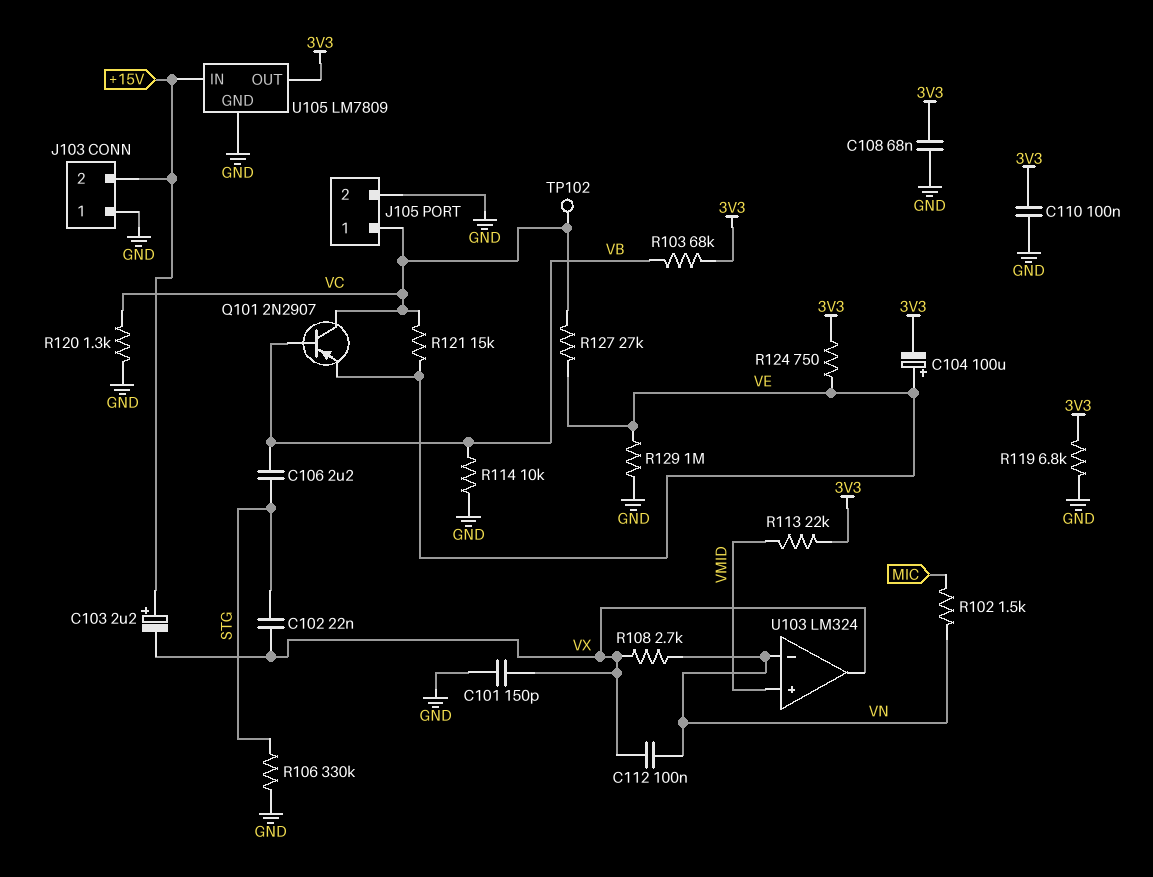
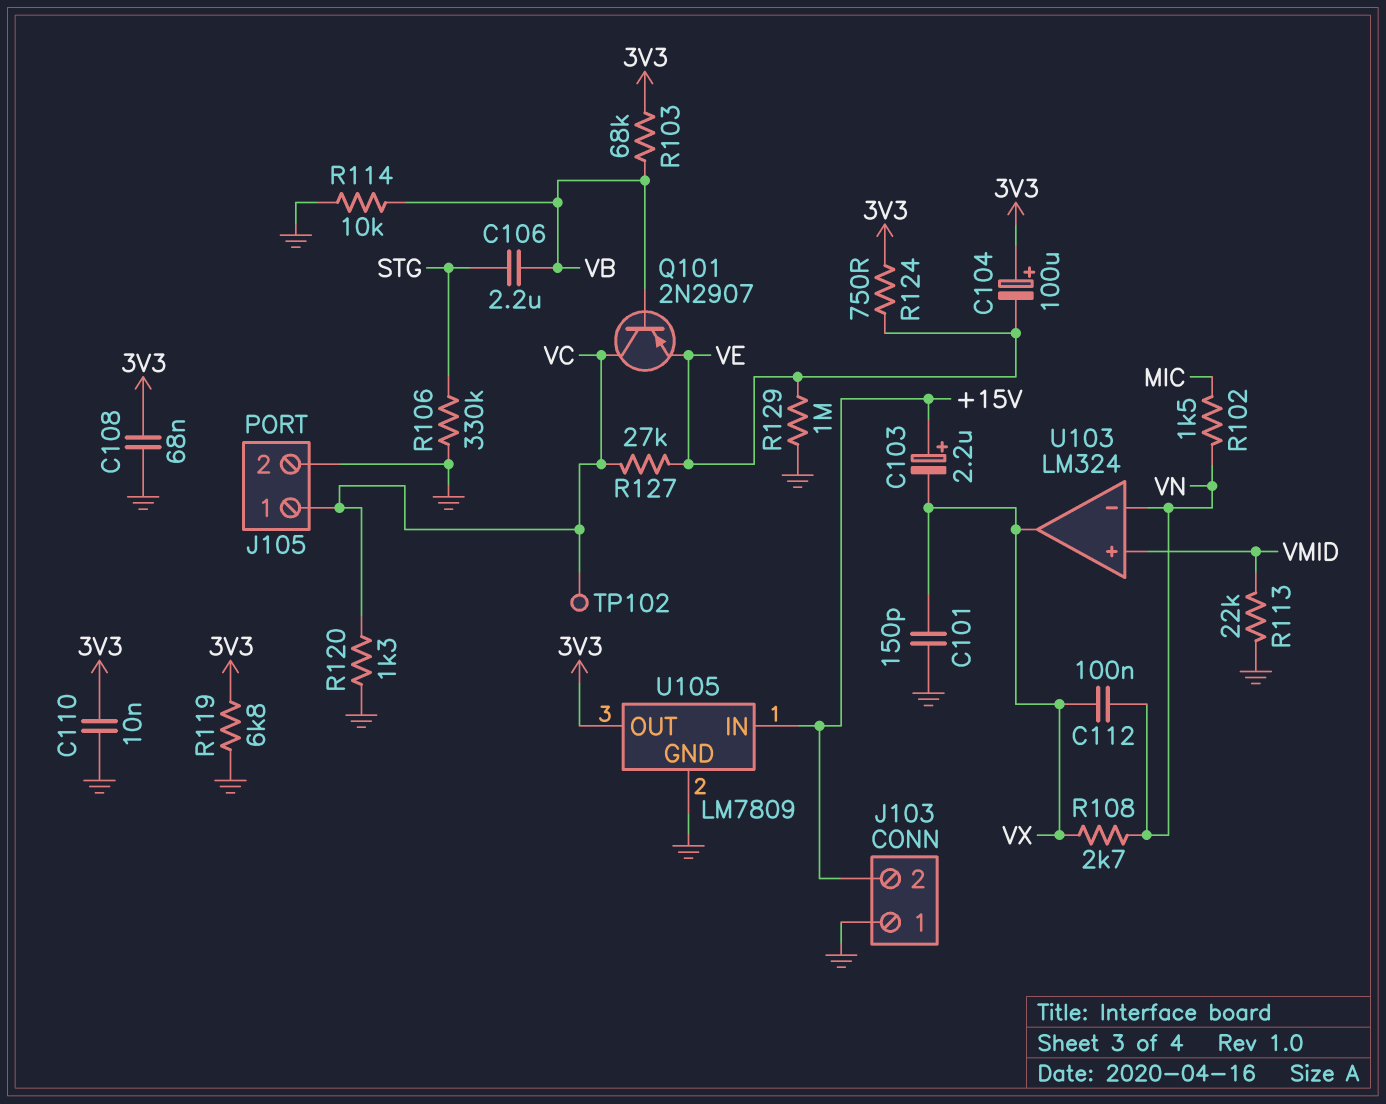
C102: 22nF (STG, VX) -> none
C104: 100uF (plus VE, minus 3V3) -> 100uF (plus 3V3, minus VE)
C110: 100nF (3V3, GND) -> 10nF (3V3, GND)
R113: 22k (3V3, VMID) -> 22k (GND, VMID)
R121: 15k (VC, VE) -> none

